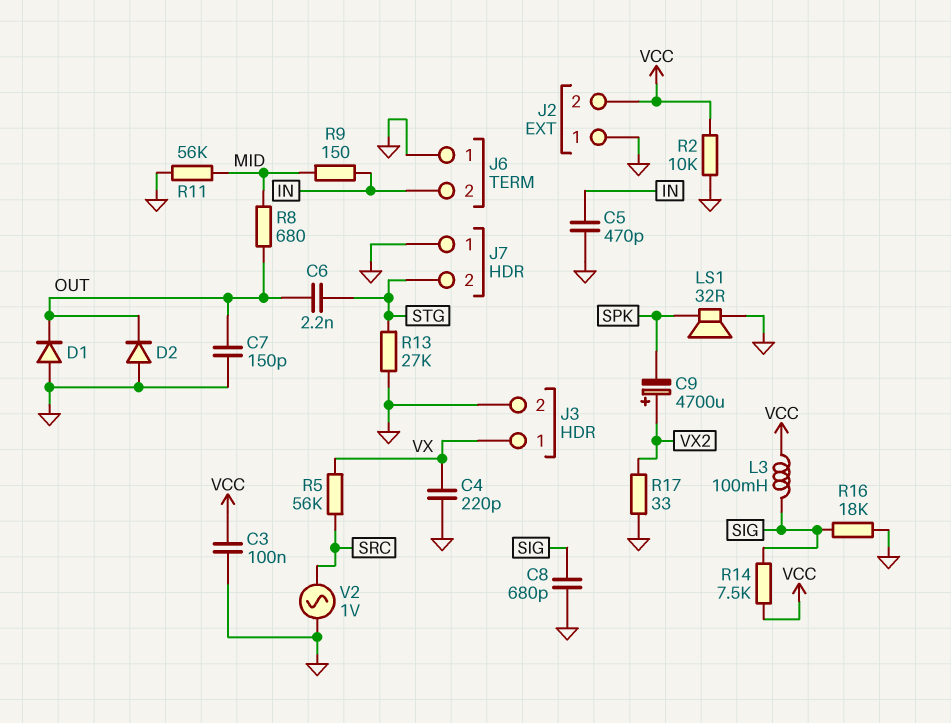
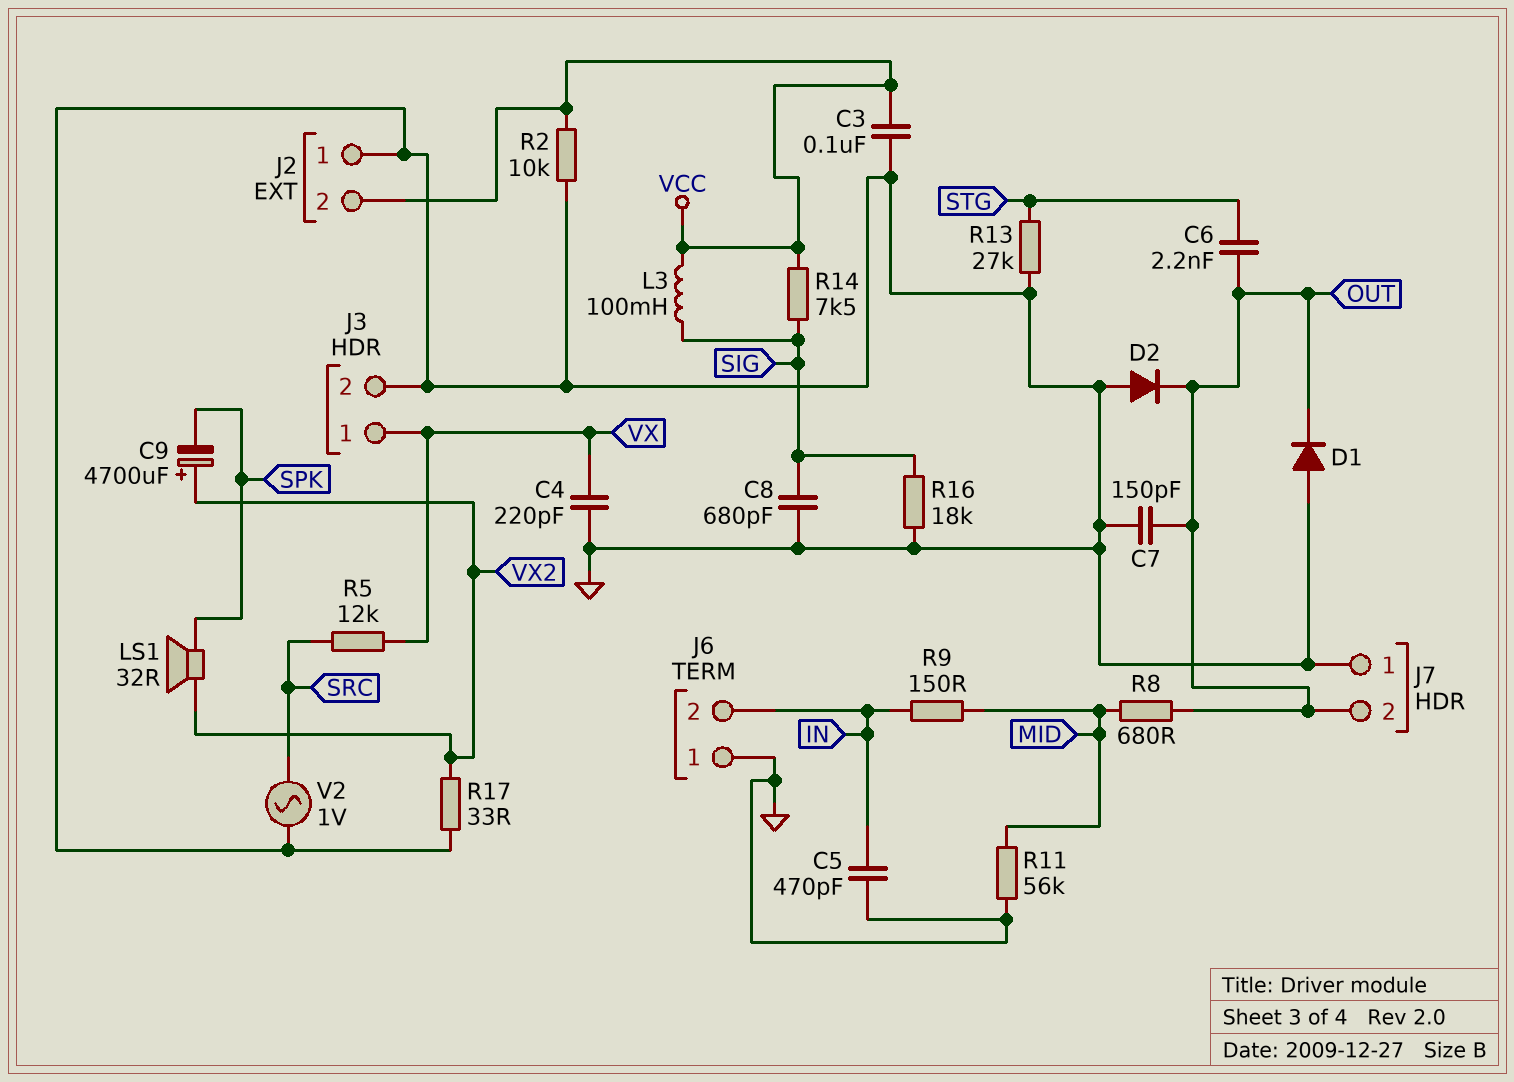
J7 pin 2: STG -> OUT
LS1: speaker 32R (GND, SPK) -> speaker 32R (SPK, VX2)
R5: 56k (SRC, VX) -> 12k (SRC, VX)

